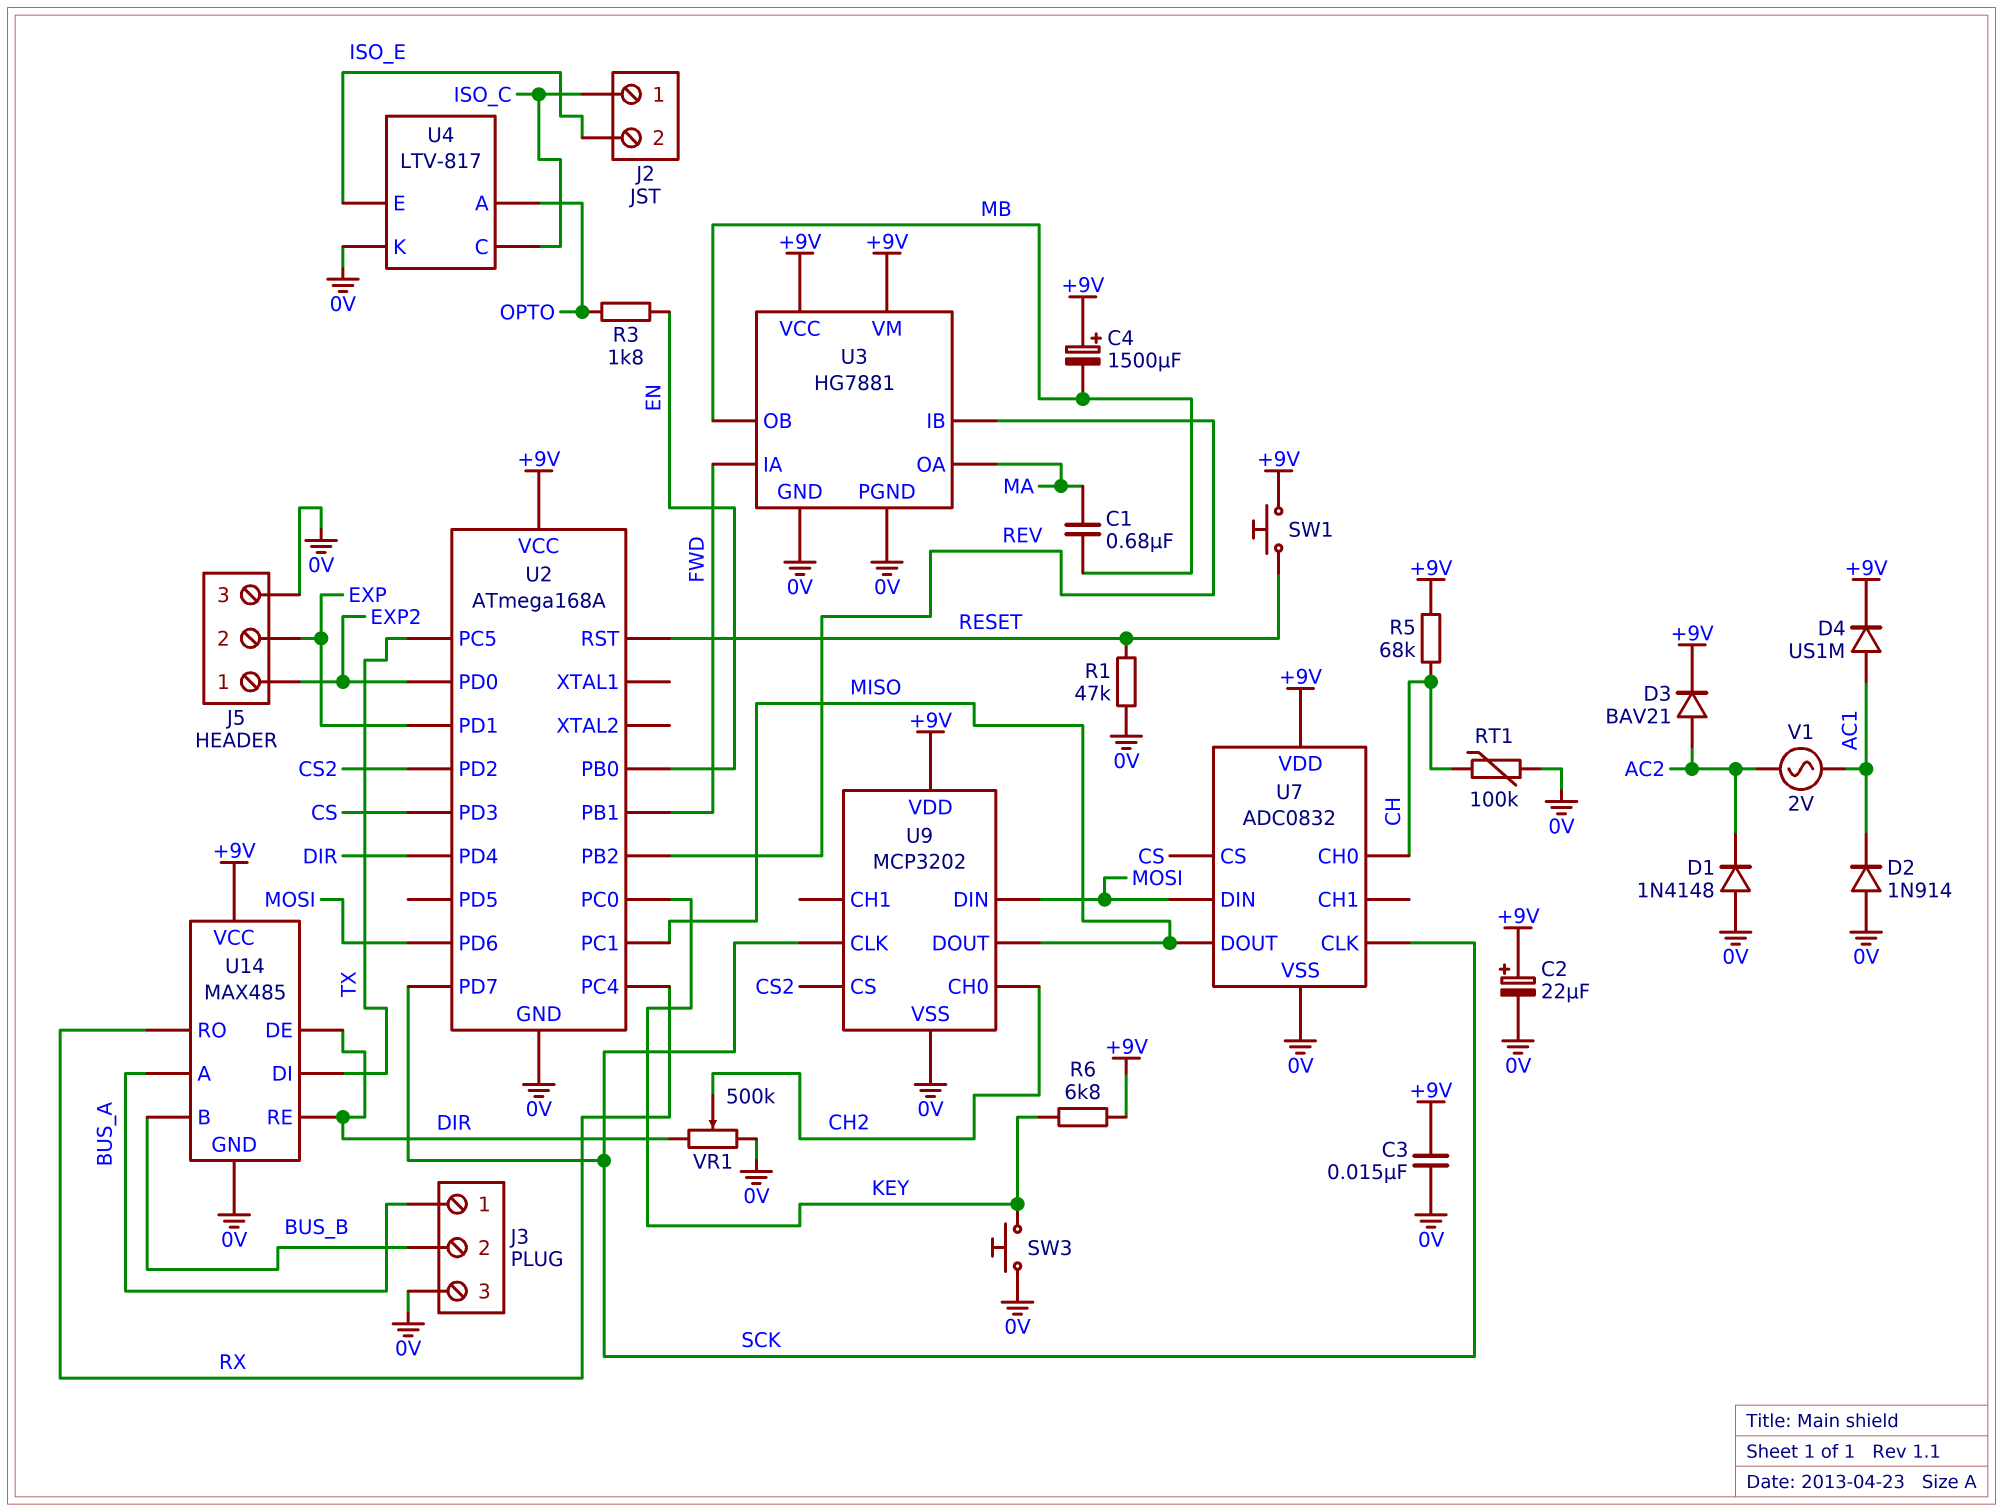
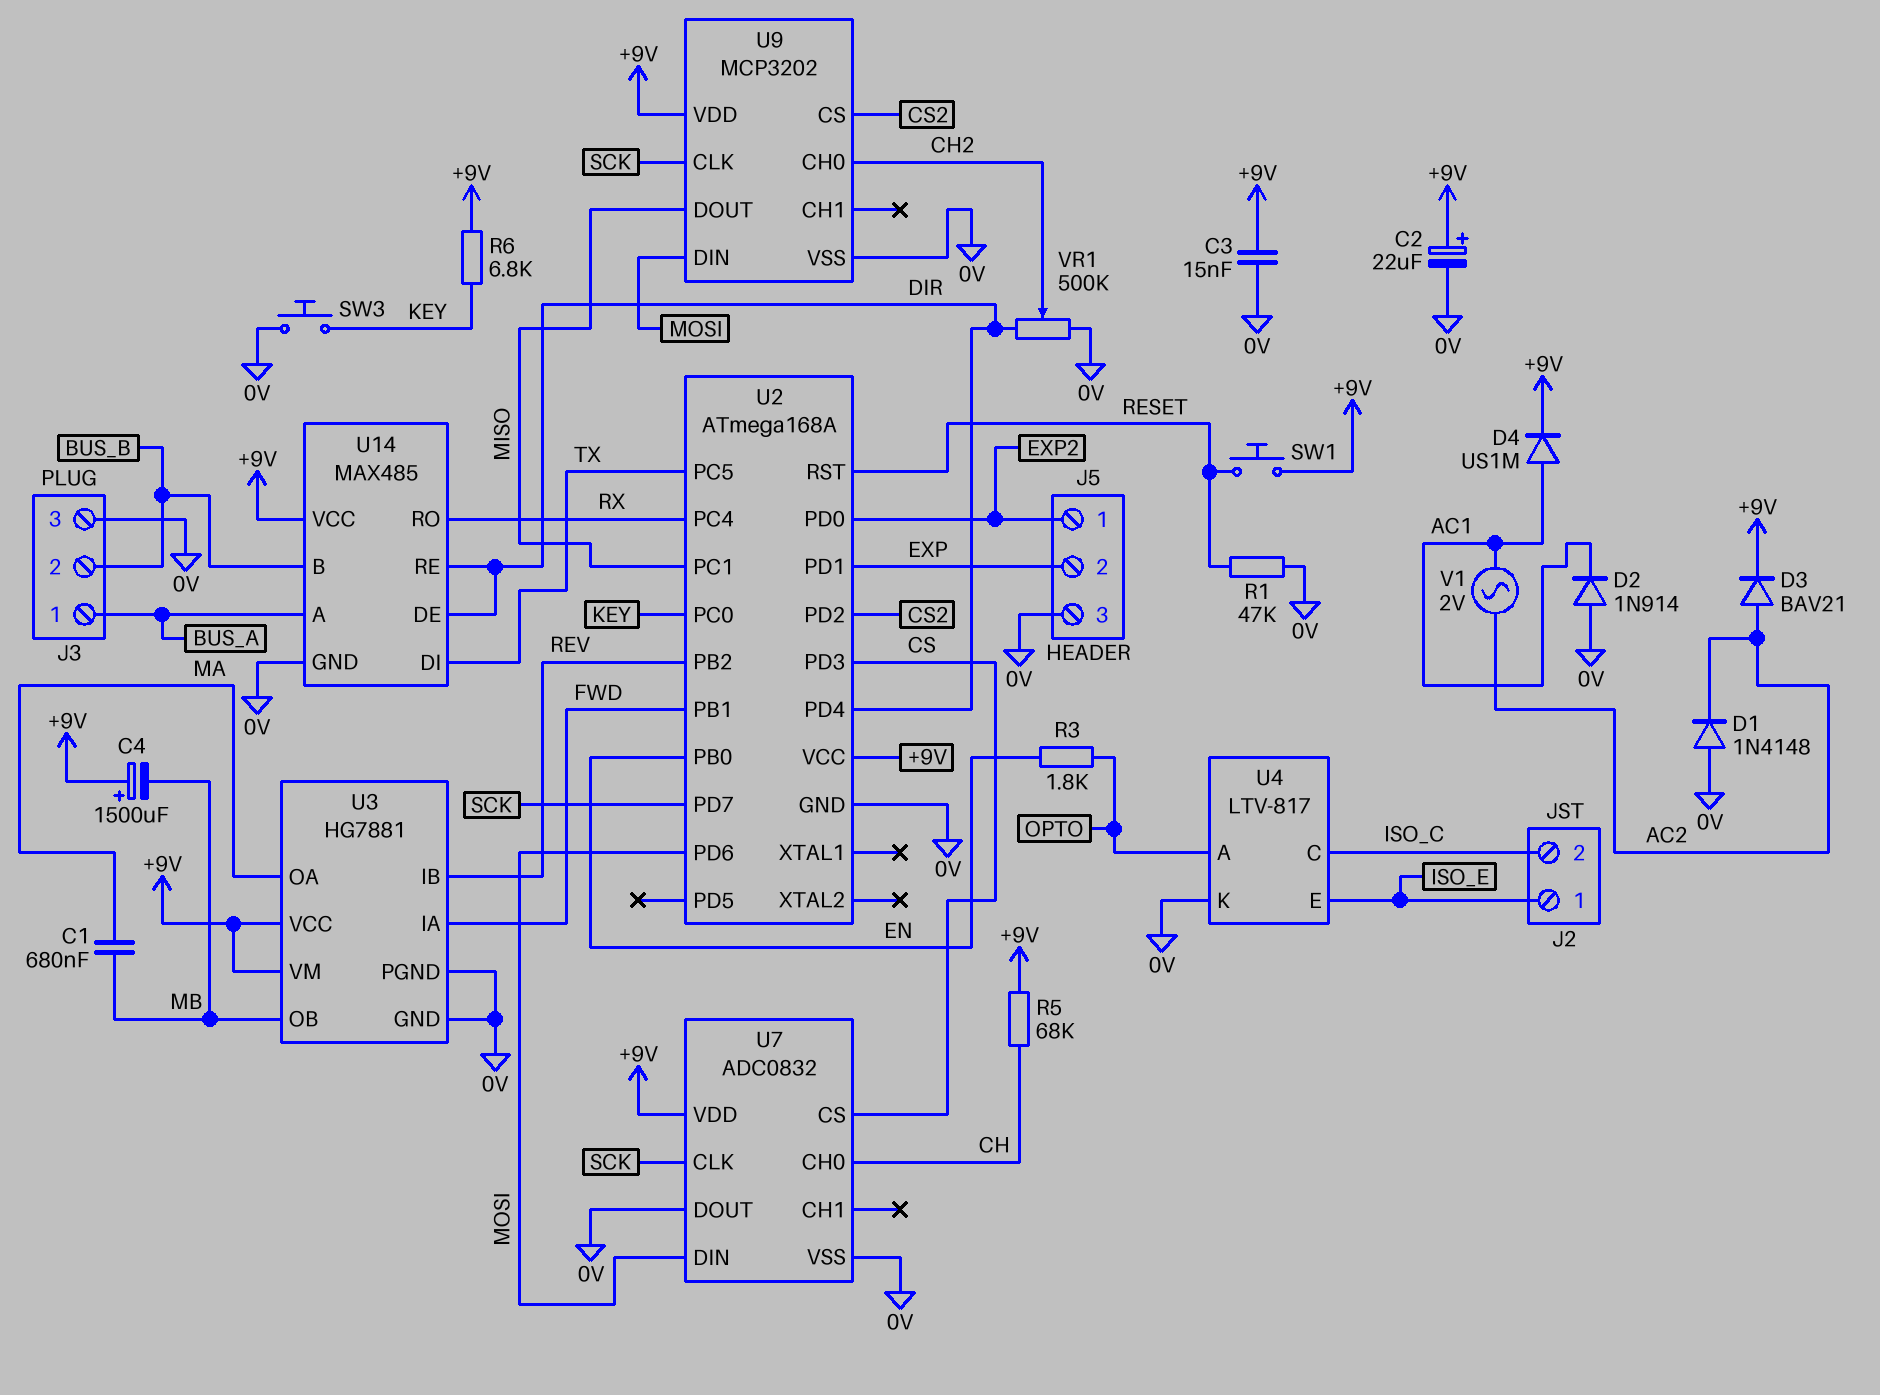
J2 pin 1: ISO_C -> ISO_E
J2 pin 2: ISO_E -> ISO_C
RT1: 100k (0V, CH) -> none
U7 pin DOUT: MISO -> 0V

